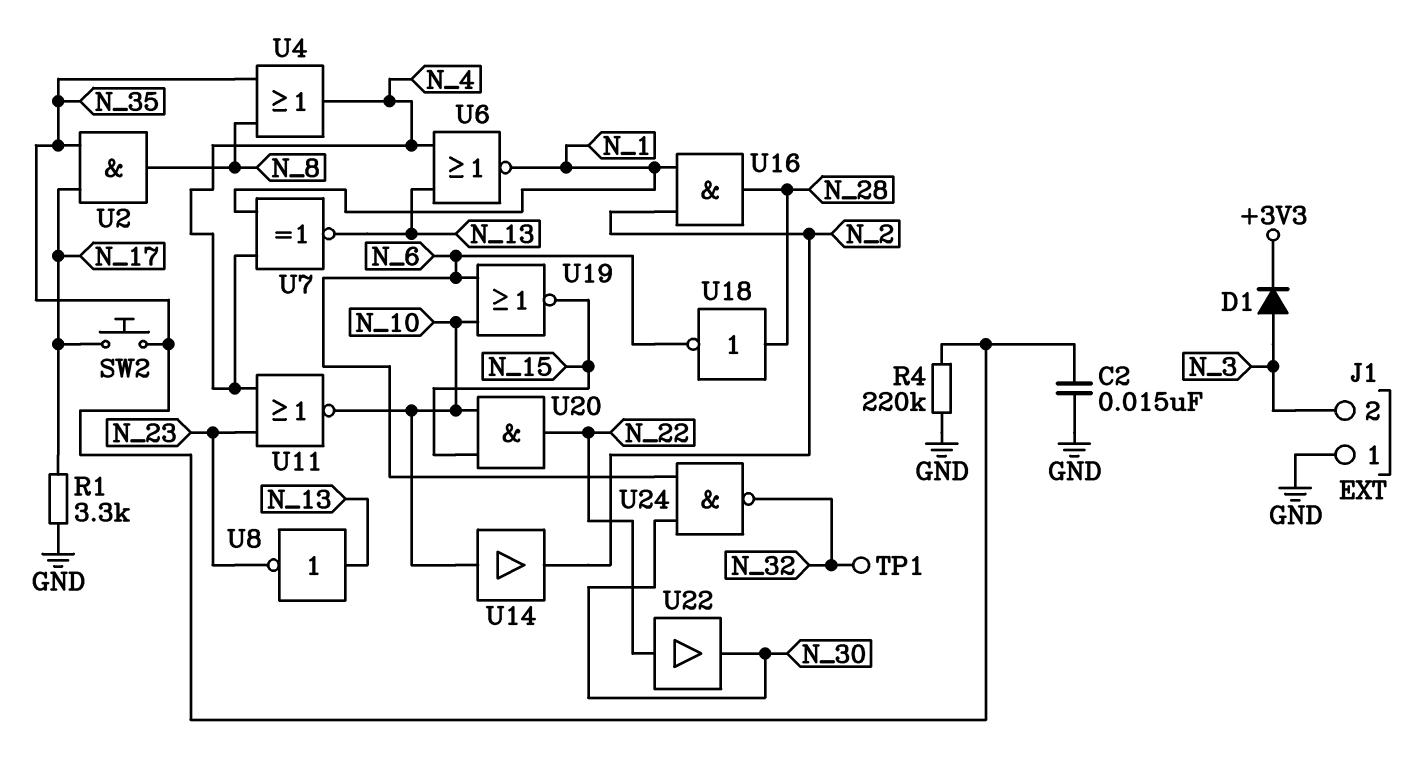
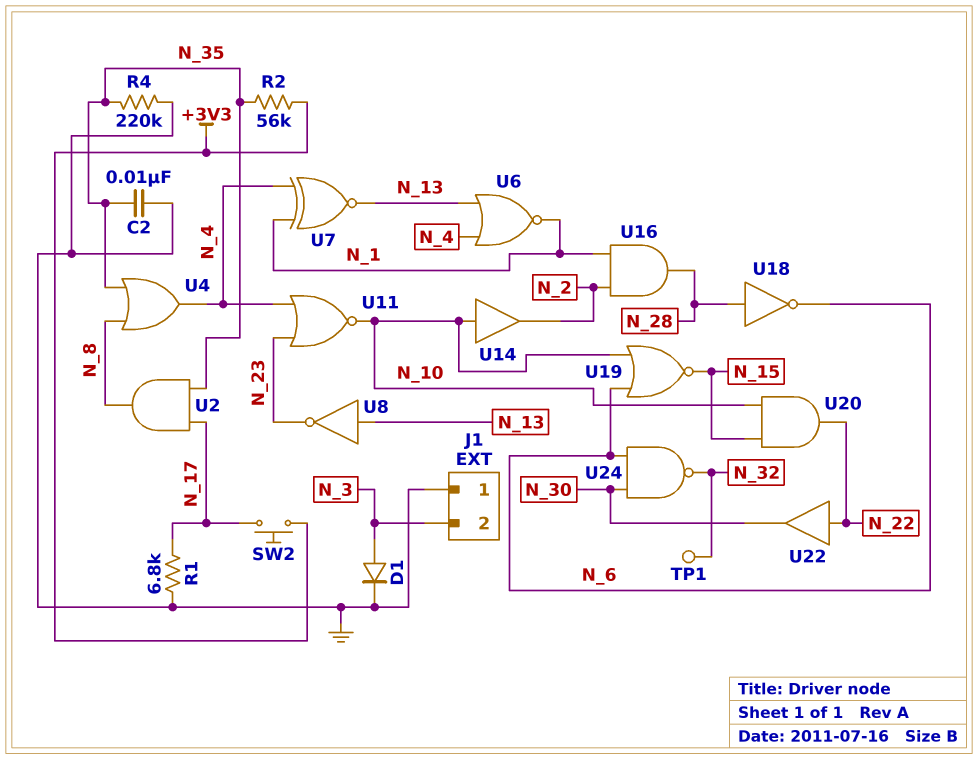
C2: 15nF (GND, N_35) -> 10nF (GND, N_35)
D1: diode (A N_3, K +3V3) -> diode (A N_3, K GND)
R1: 3.3k (GND, N_17) -> 6.8k (GND, N_17)
R2: none -> 56k (+3V3, N_35)
SW2: button (N_17, N_35) -> button (+3V3, N_17)

